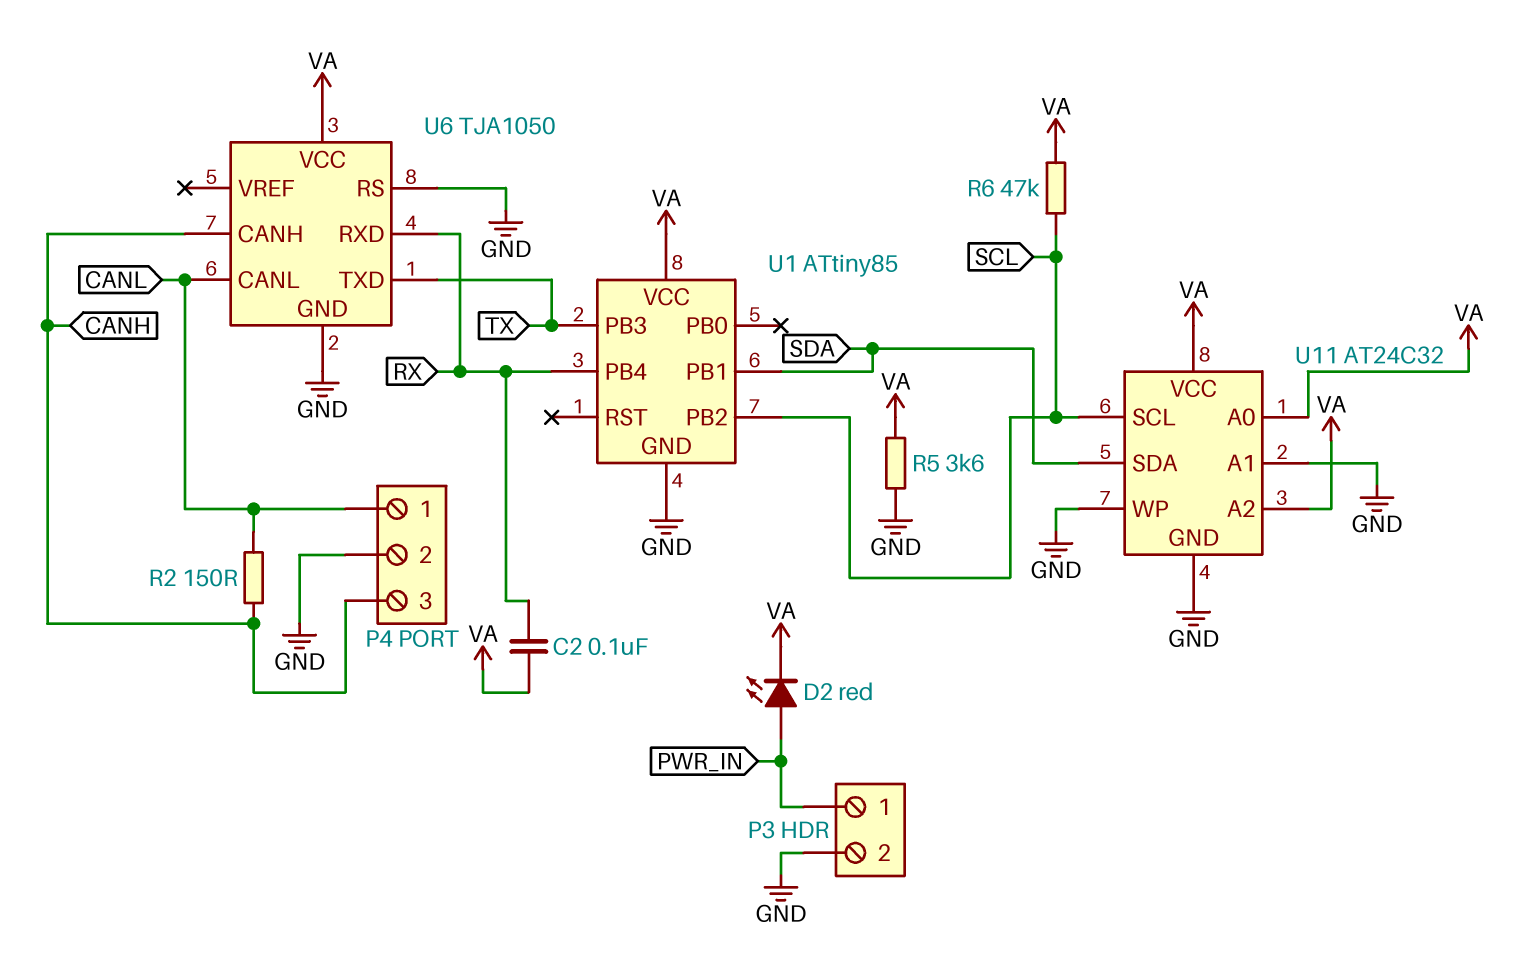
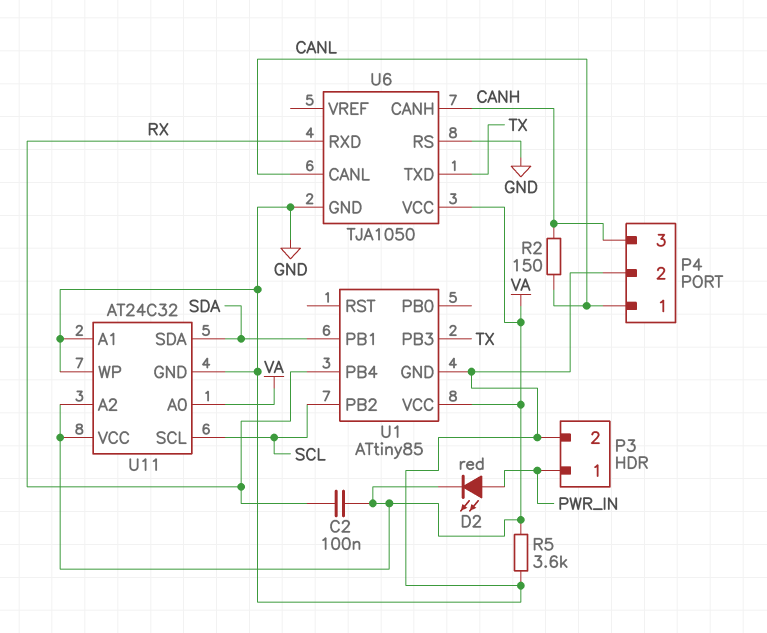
R6: 47k (SCL, VA) -> none

